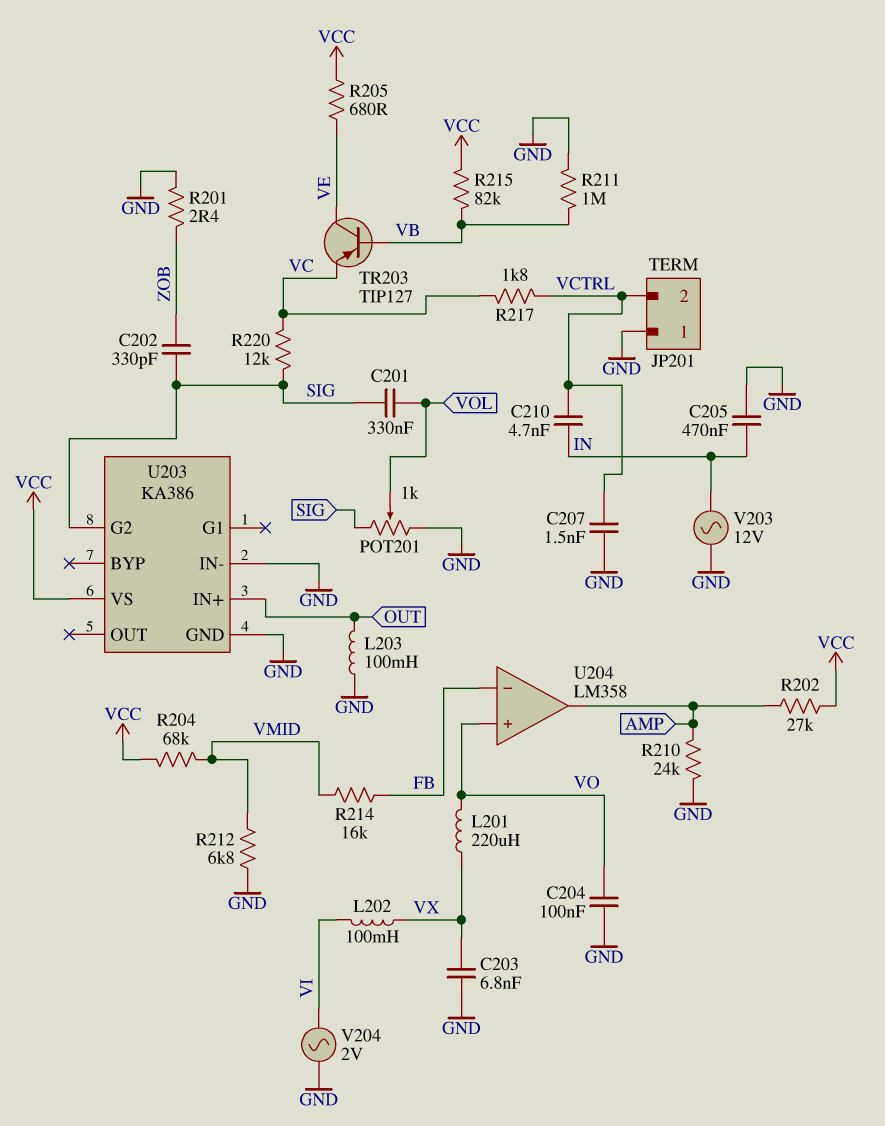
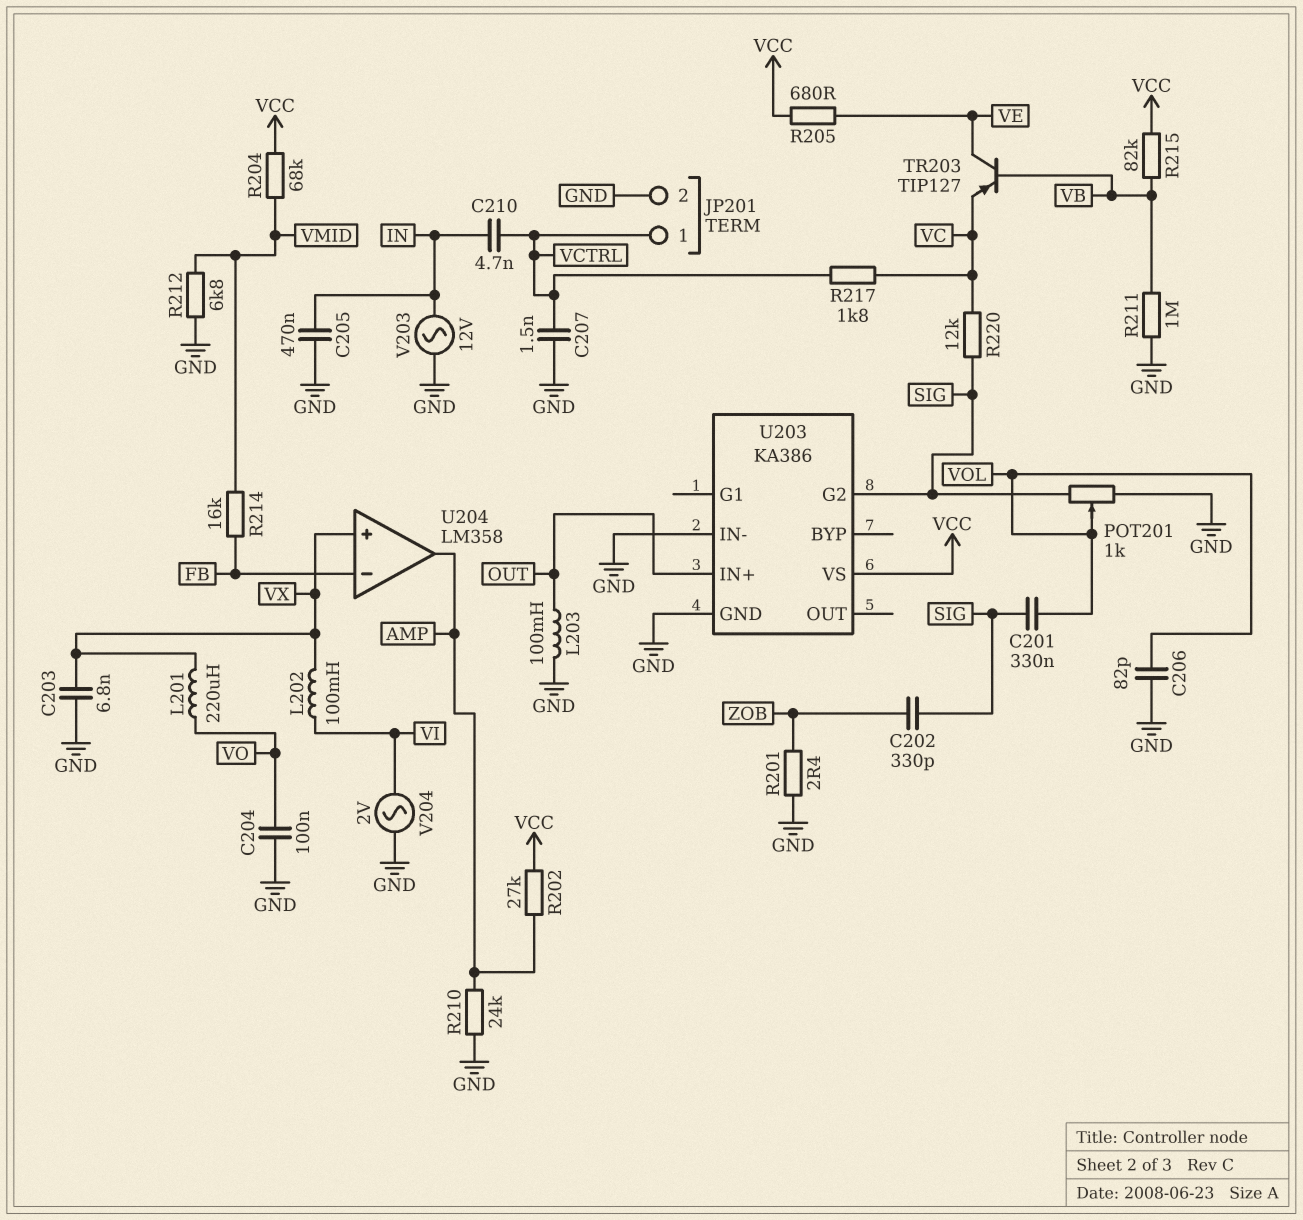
C206: none -> 82pF (GND, VOL)
JP201 pin 1: GND -> VCTRL
JP201 pin 2: VCTRL -> GND
U204 pin in+: VO -> VX

